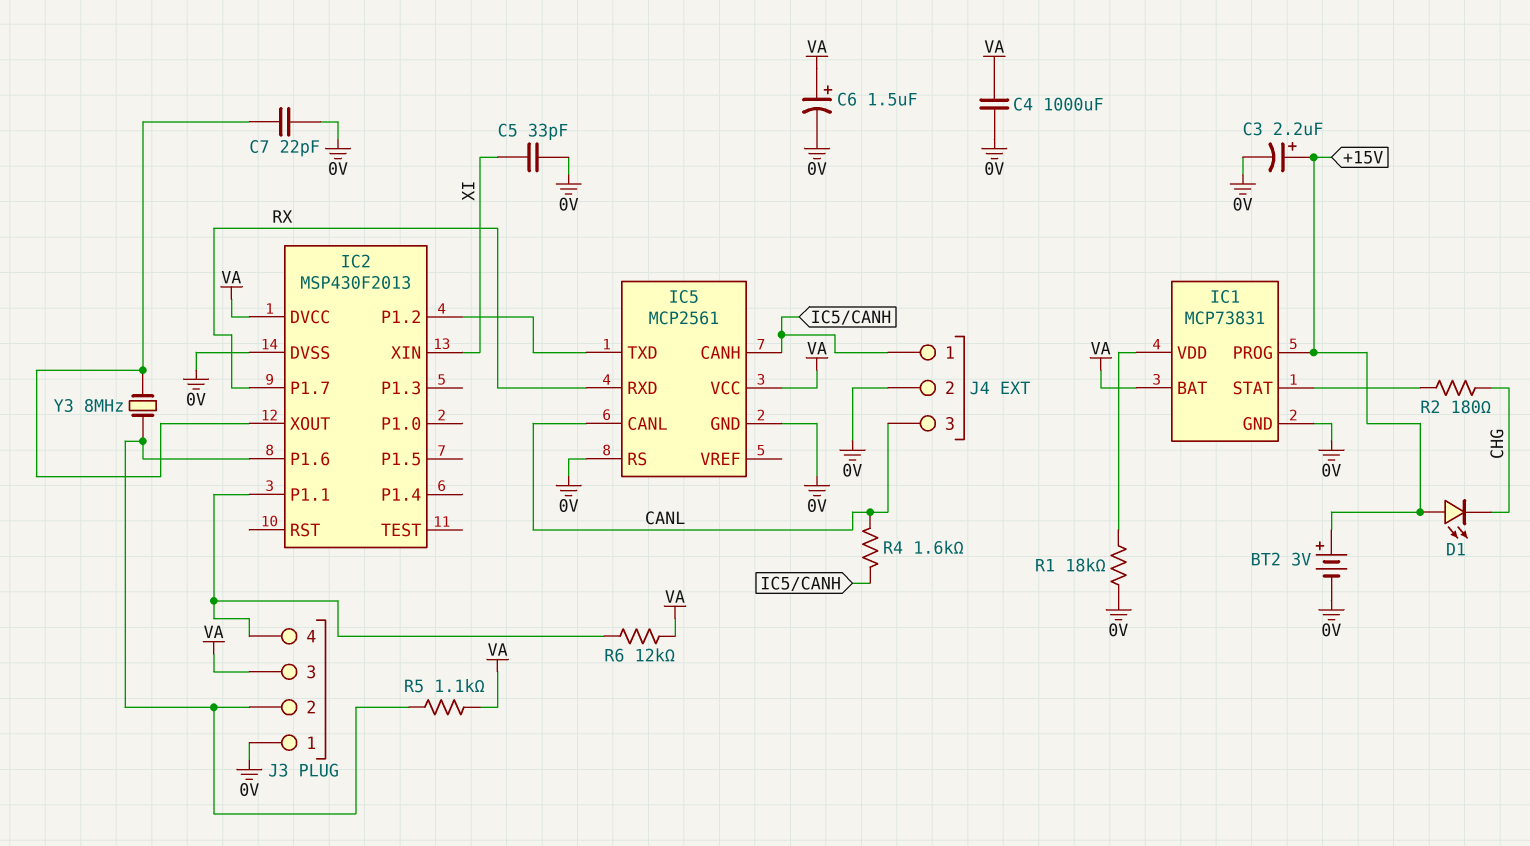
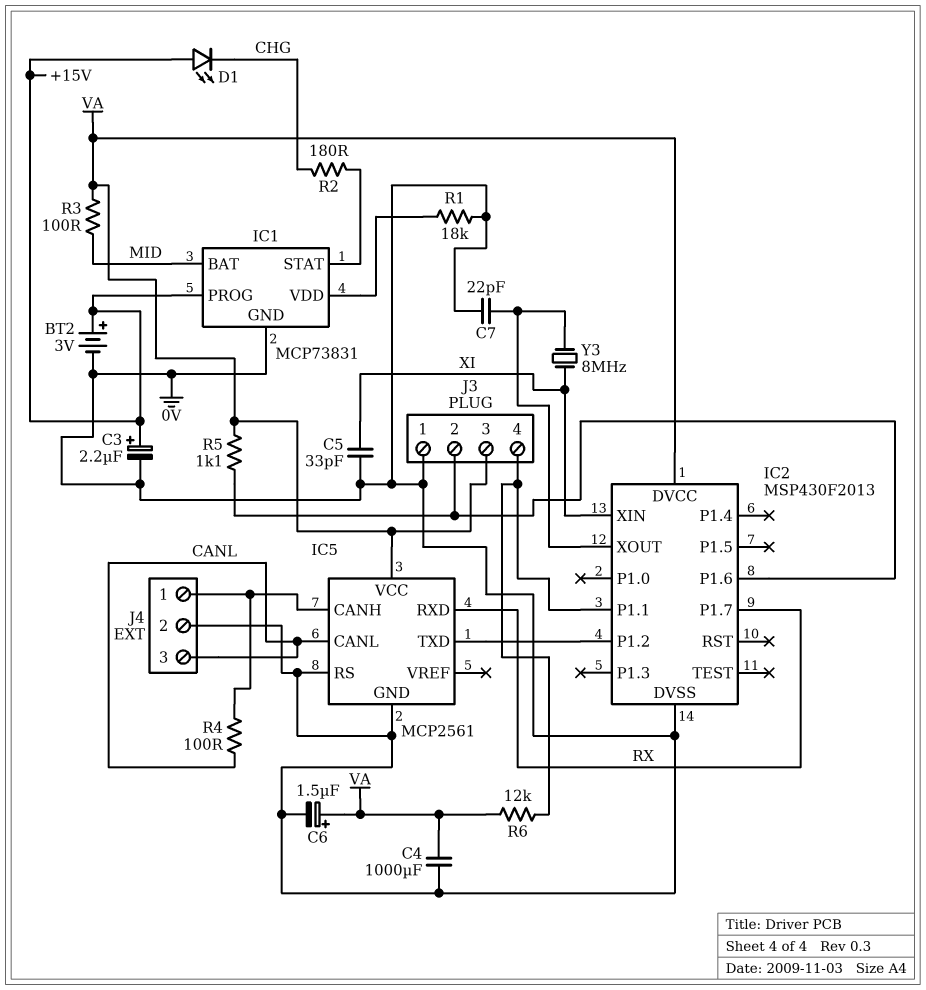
IC1 pin BAT: VA -> MID
R3: none -> 100 (MID, VA)
R4: 1.6k (CANL, IC5/CANH) -> 100 (CANL, IC5/CANH)
Y3: 8MHz (IC2/P1.6, IC2/XOUT) -> 8MHz (IC2/XOUT, XI)

